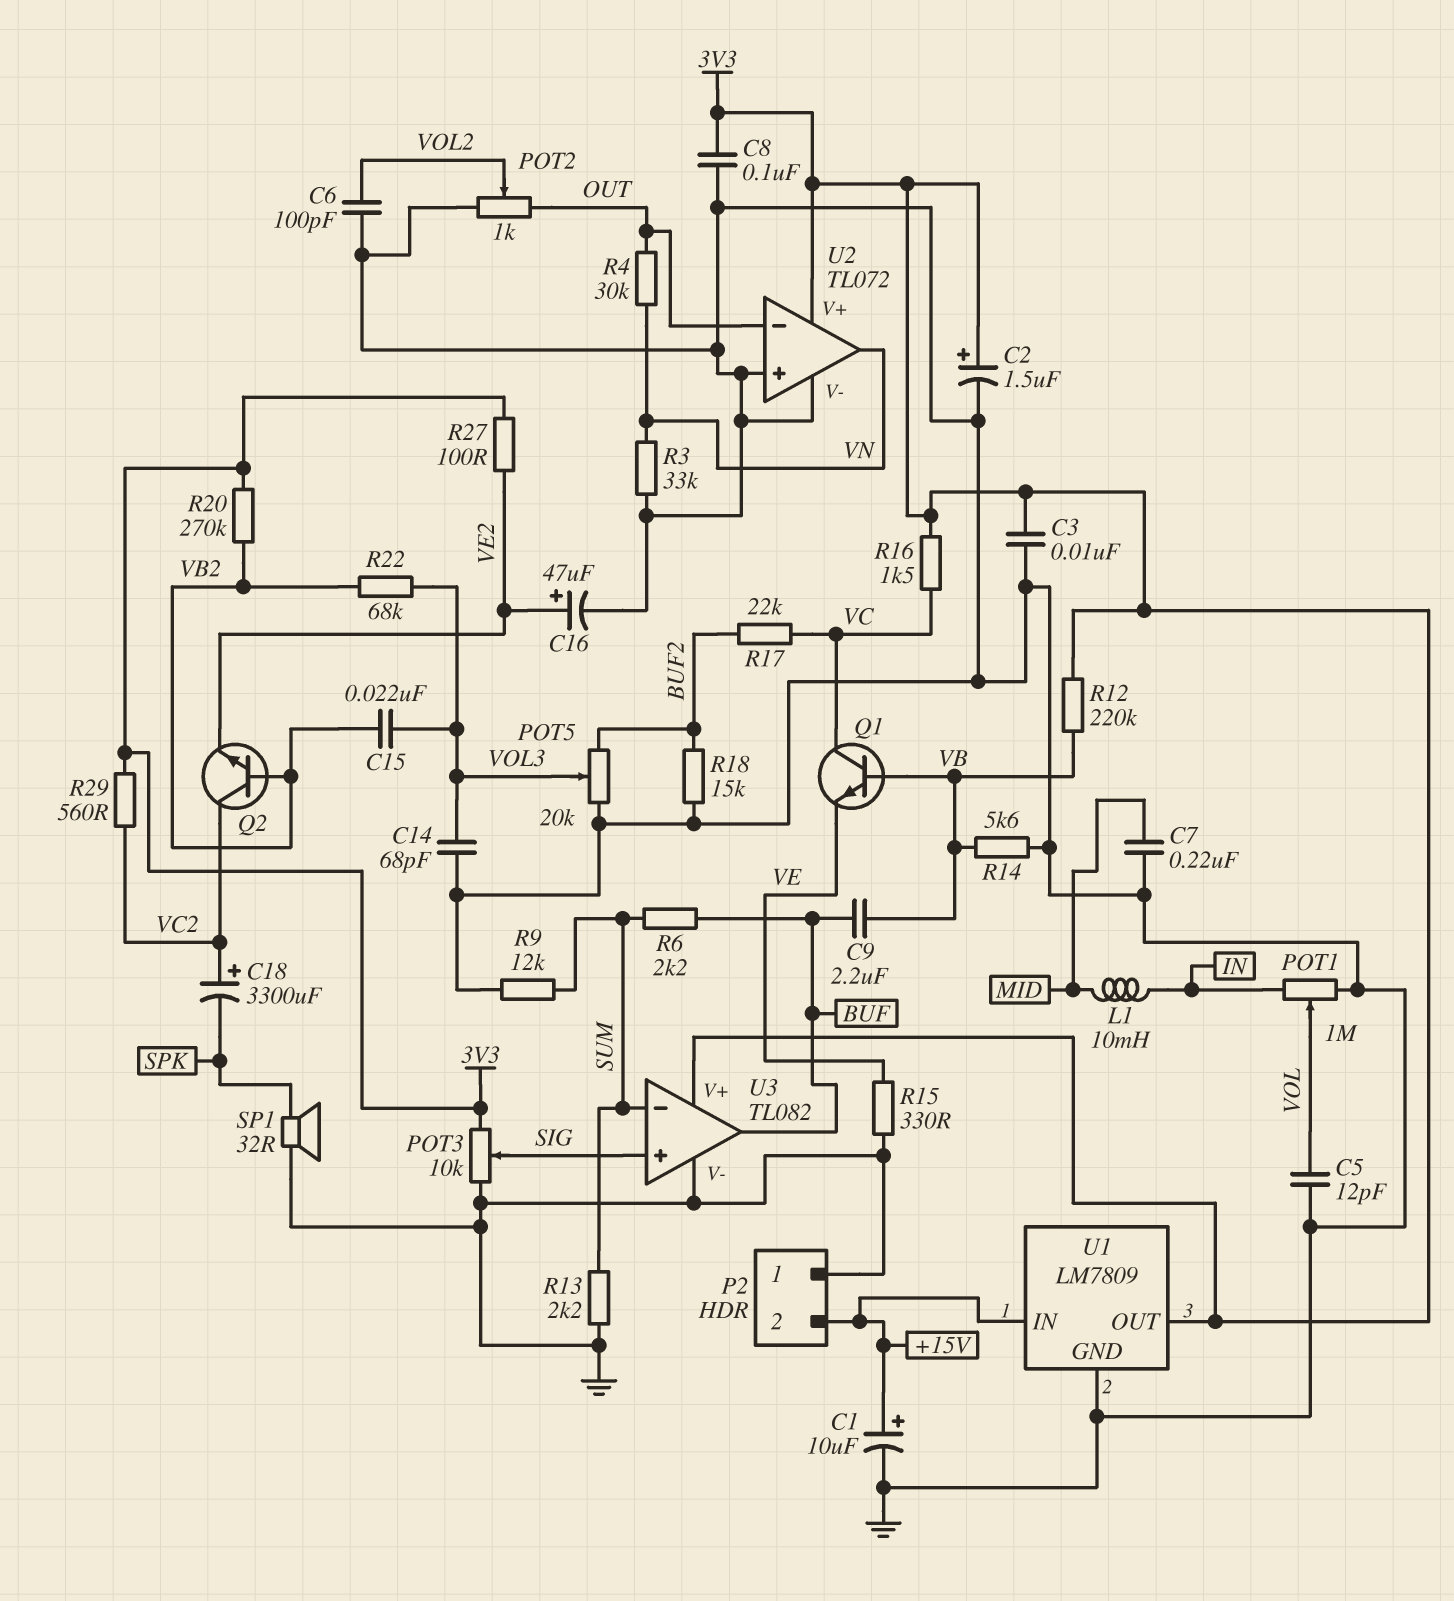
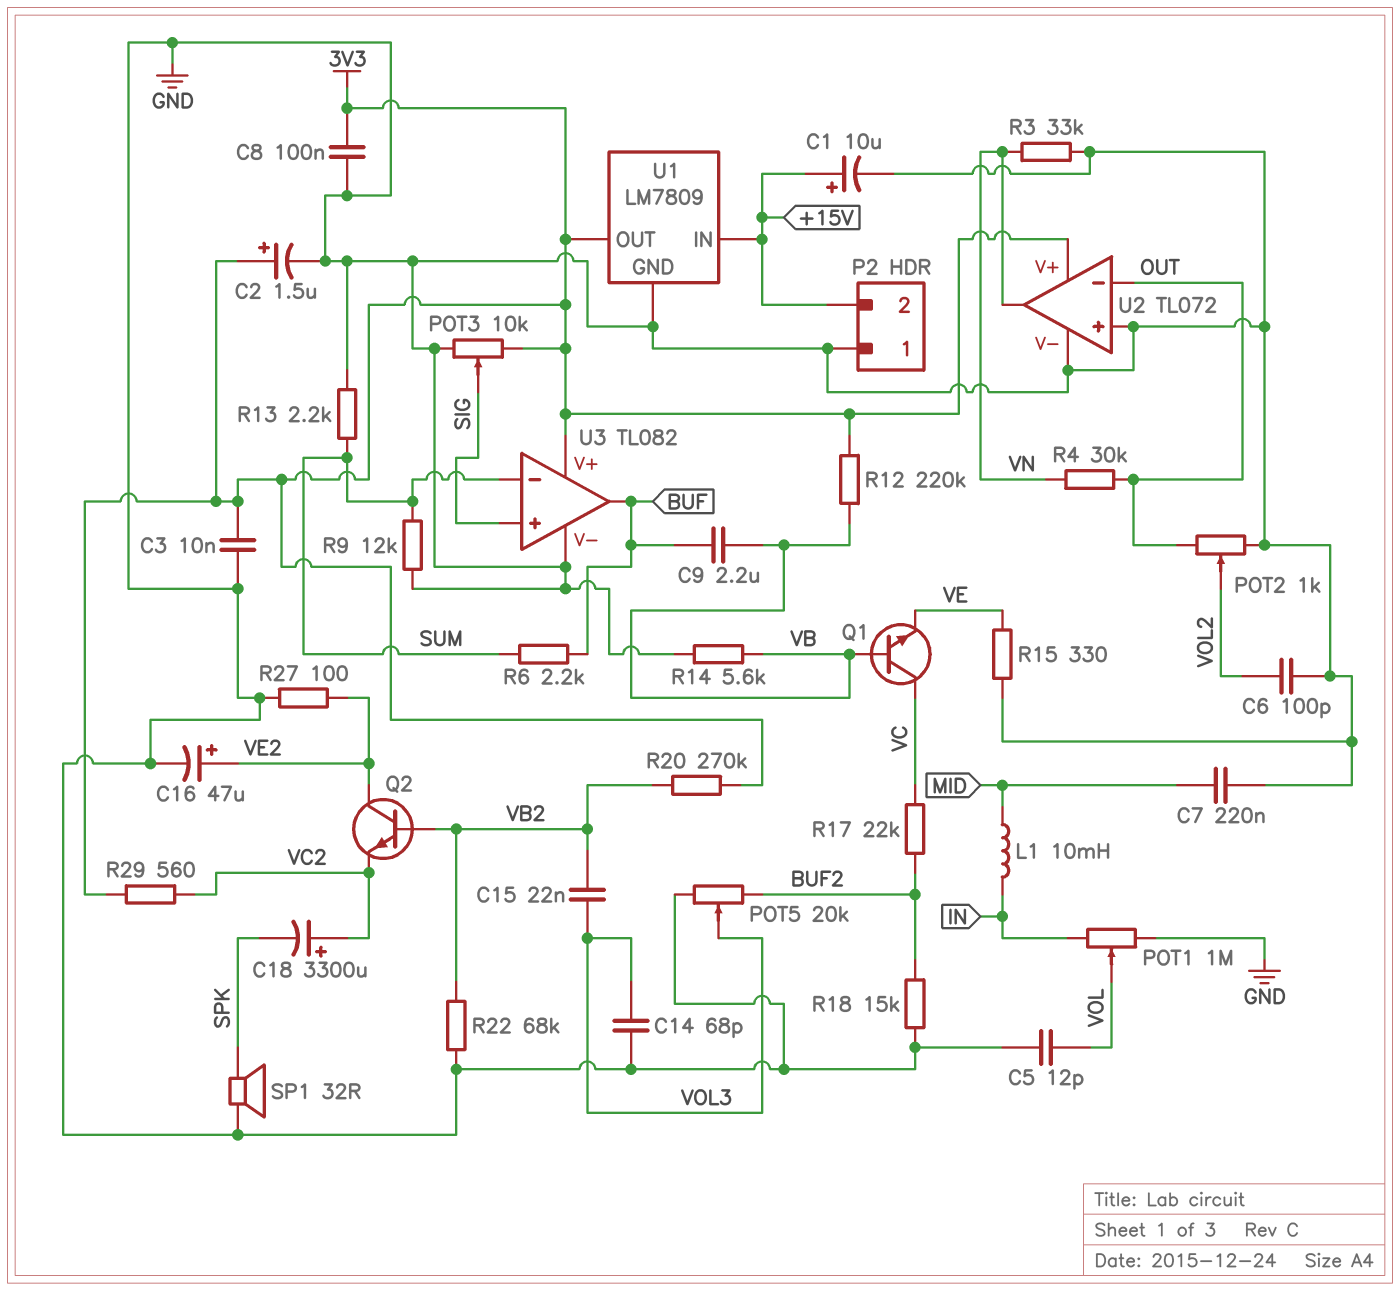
Q2: NPN (B VB2, C VC2, E VE2) -> NPN (B VB2, C VE2, E VC2)
R16: 1.5k (3V3, VC) -> none
R22: 68k (VB2, VOL3) -> 68k (GND, VB2)
R27: 100 (3V3, VE2) -> 100 (GND, VE2)

